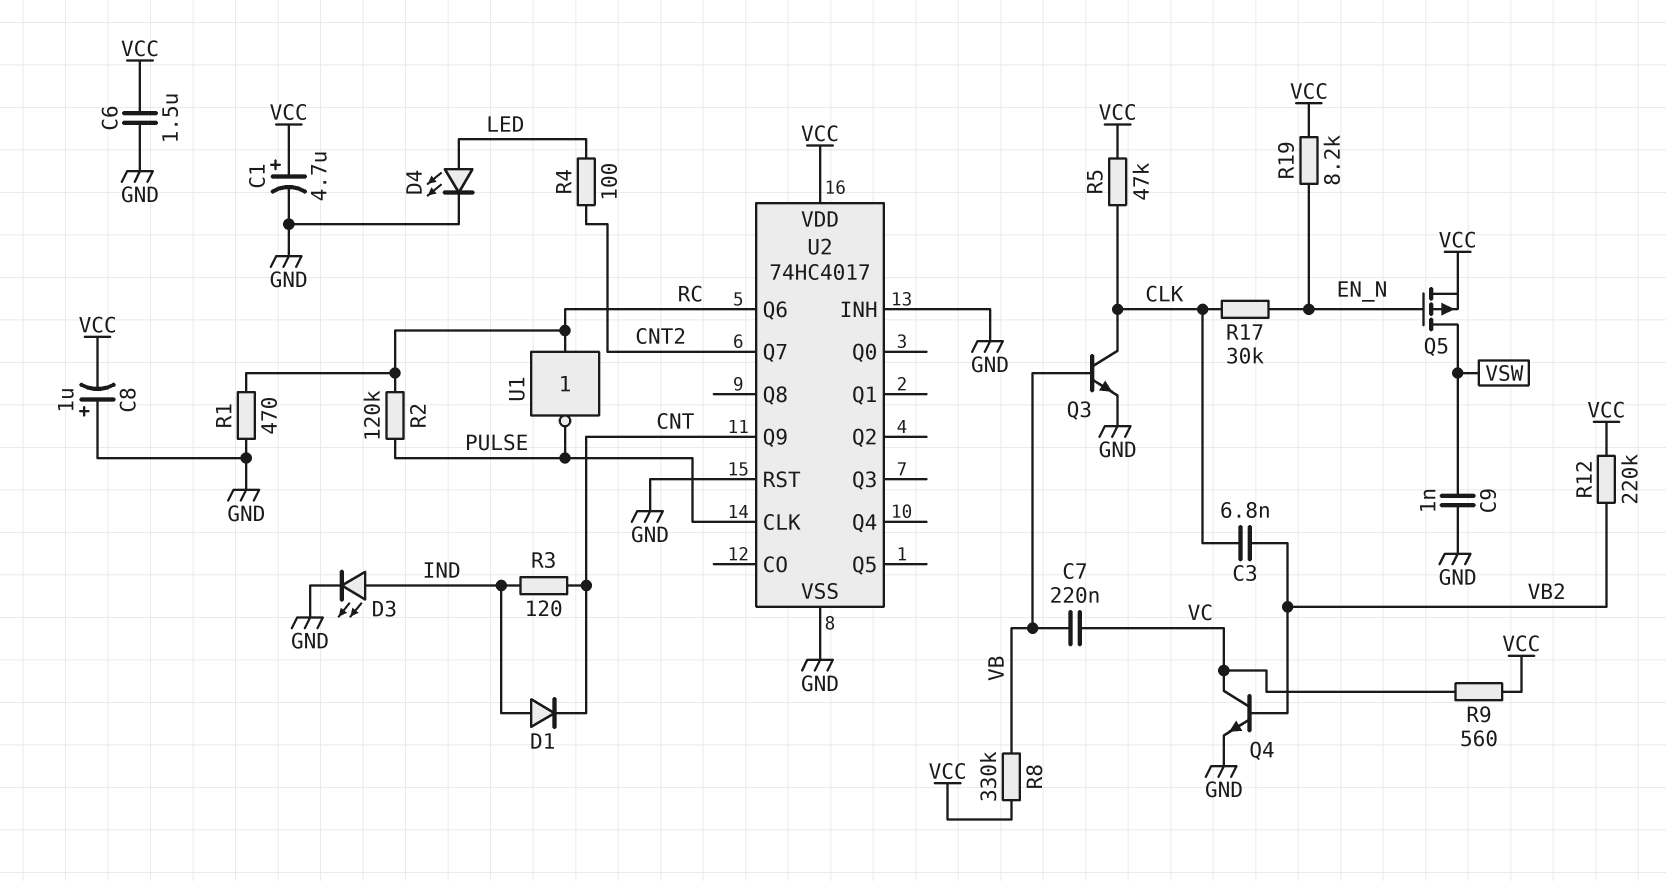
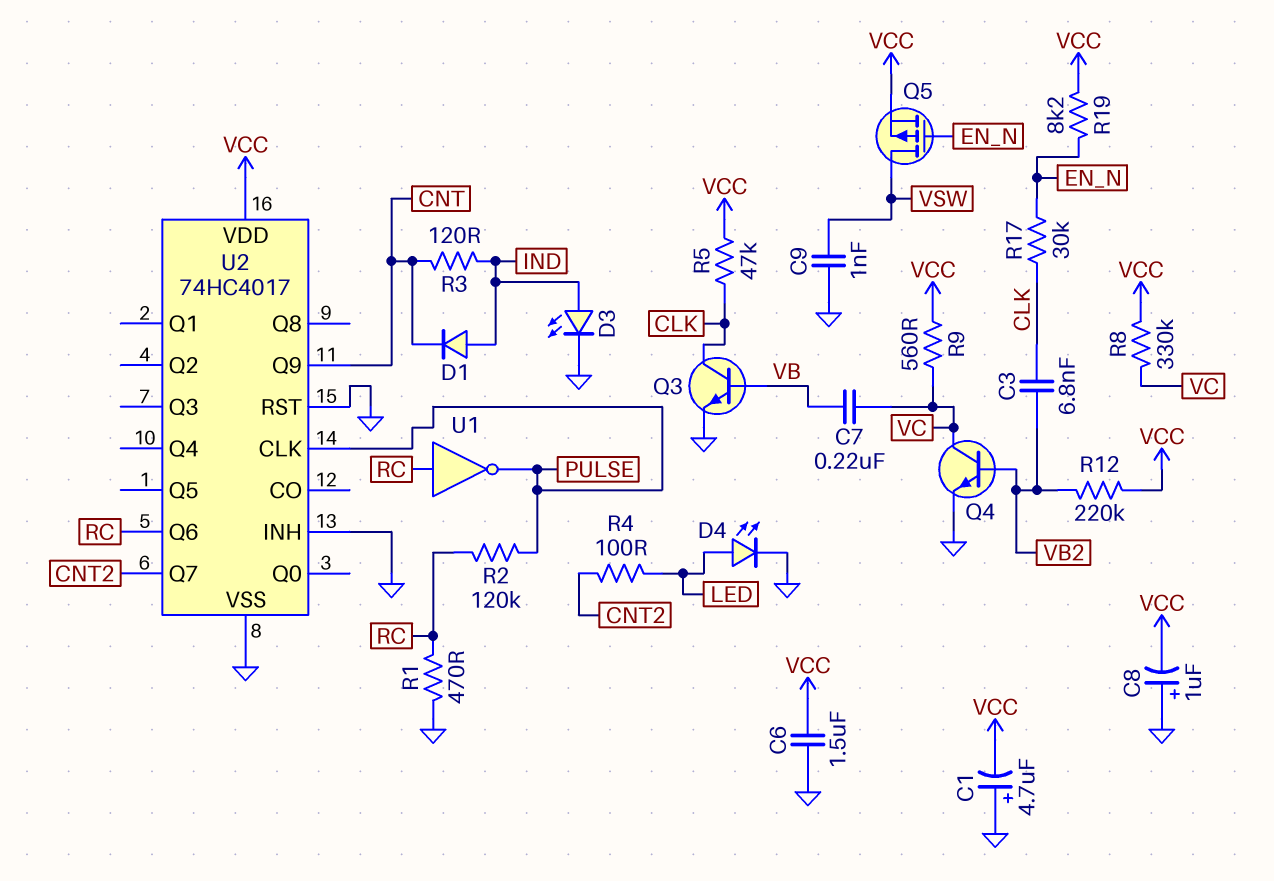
C1: 4.7uF (plus VCC, minus GND) -> 4.7uF (plus GND, minus VCC)
R8: 330k (VB, VCC) -> 330k (VC, VCC)

